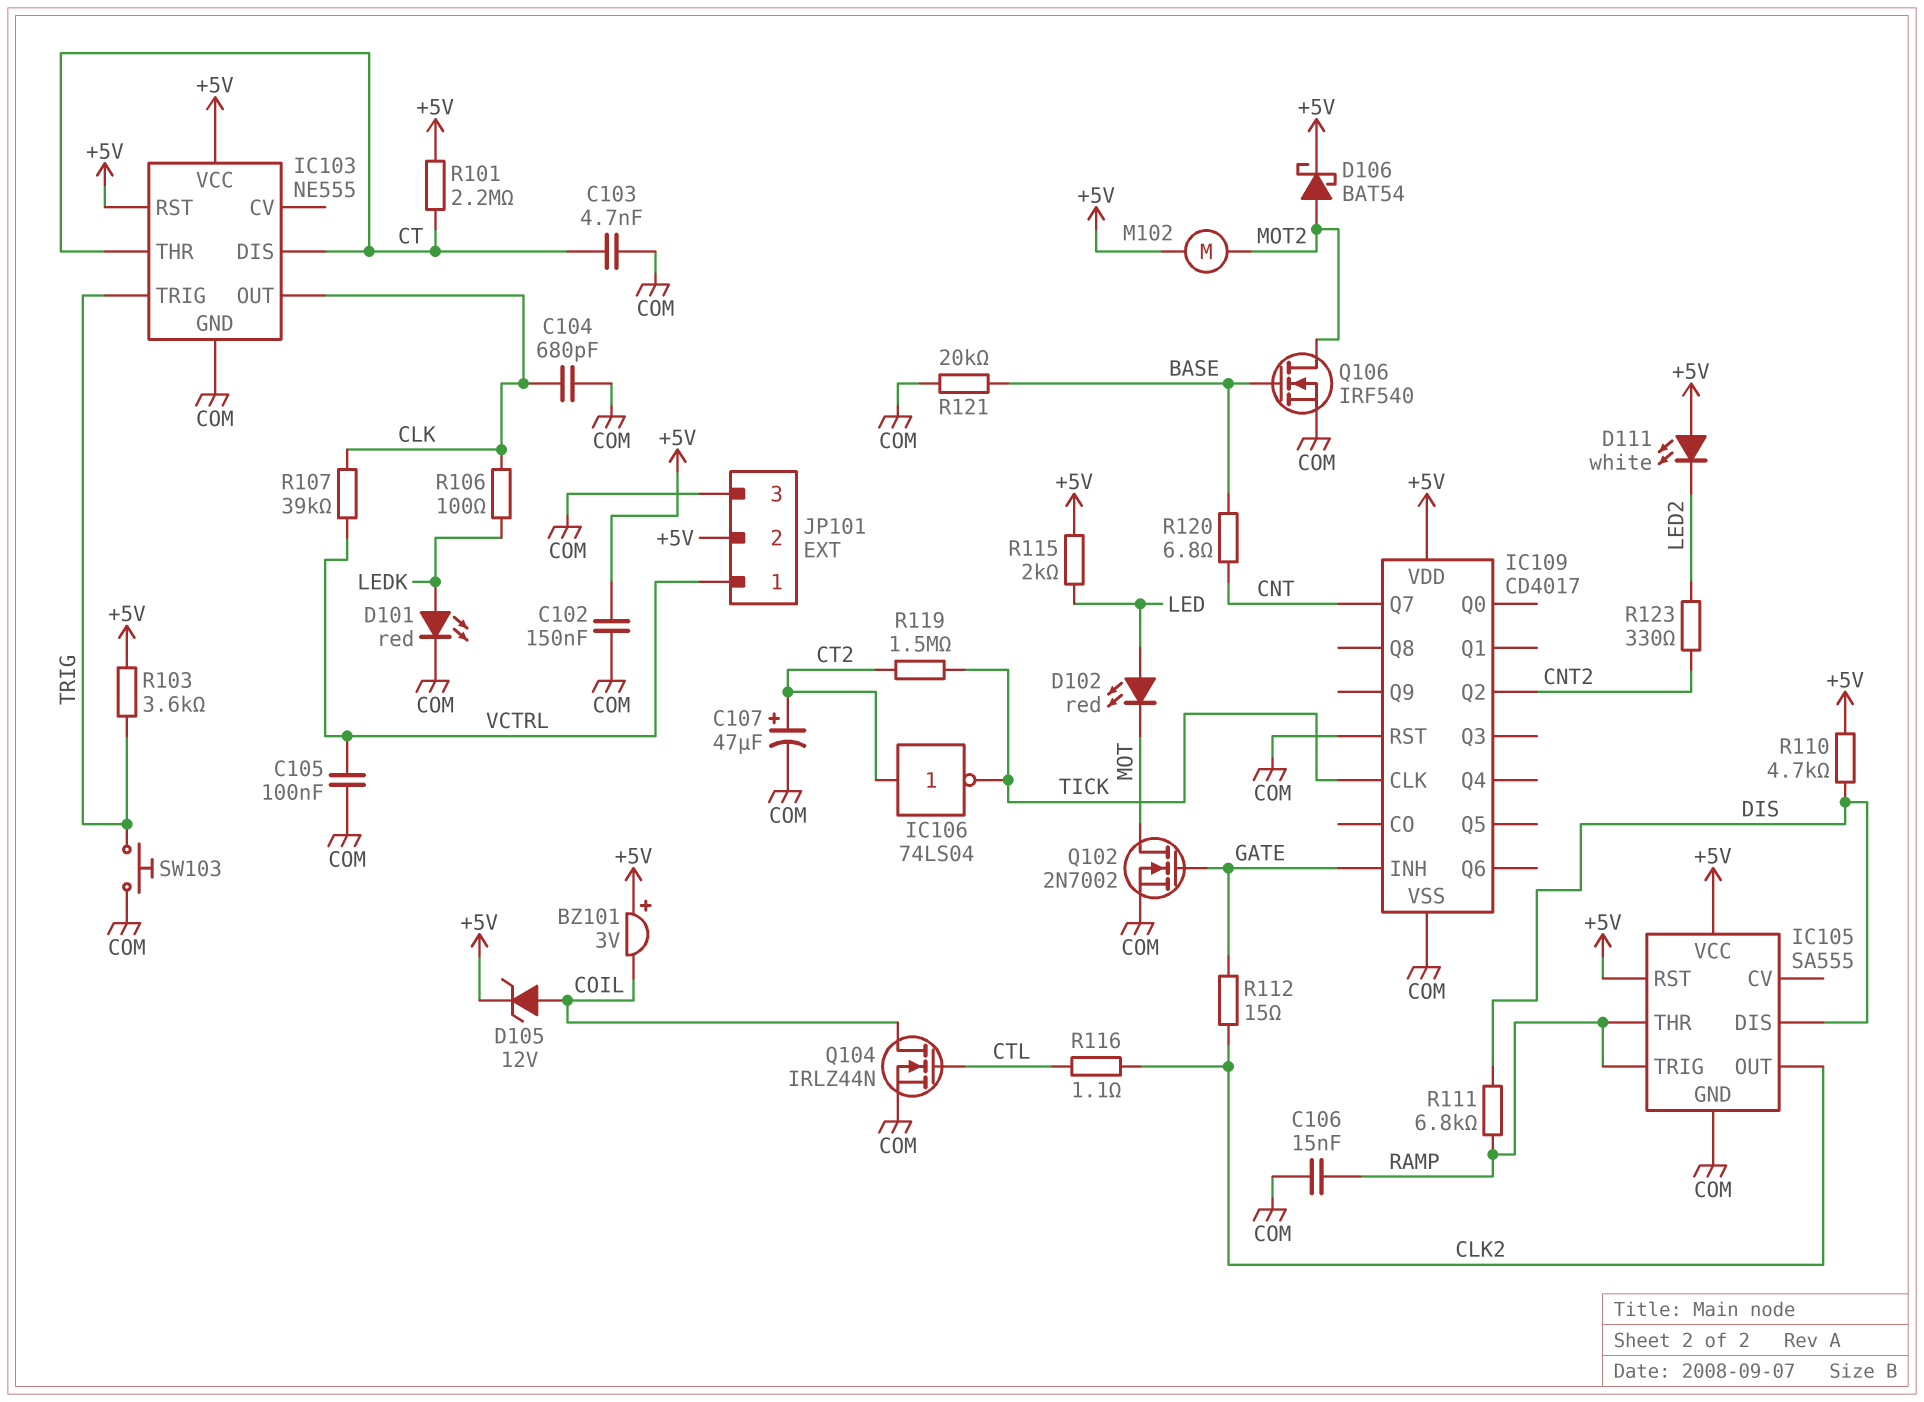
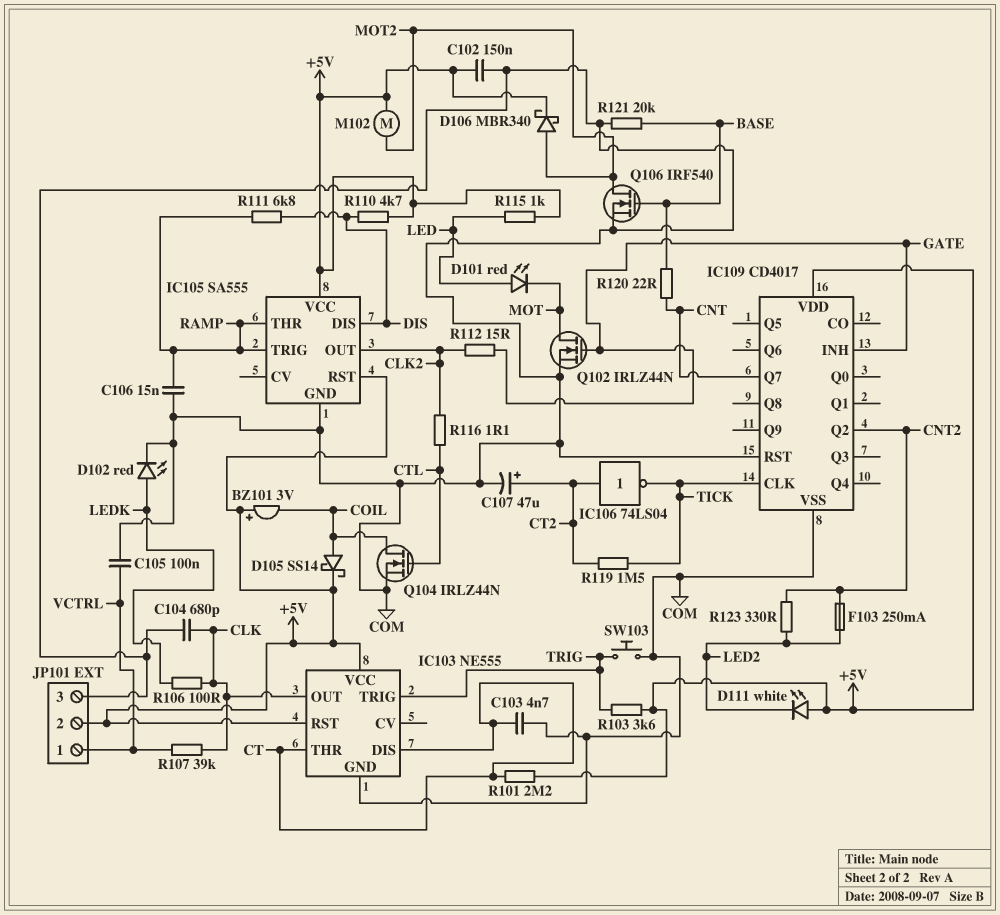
D101: LED red (A LEDK, K COM) -> LED red (A LED, K MOT)
D102: LED red (A LED, K MOT) -> LED red (A LEDK, K COM)
D105: zener 12V (A COIL, K +5V) -> schottky SS14 (A COIL, K +5V)
D106: schottky BAT54 (A MOT2, K +5V) -> schottky MBR340 (A MOT2, K +5V)
F103: none -> 250mA (CNT2, LED2)
Q102: NMOS 2N7002 (G GATE, D MOT, S COM) -> NMOS IRLZ44N (G GATE, D MOT, S COM)
R115: 2k (+5V, LED) -> 1k (+5V, LED)
R120: 6.8 (BASE, CNT) -> 22 (BASE, CNT)

